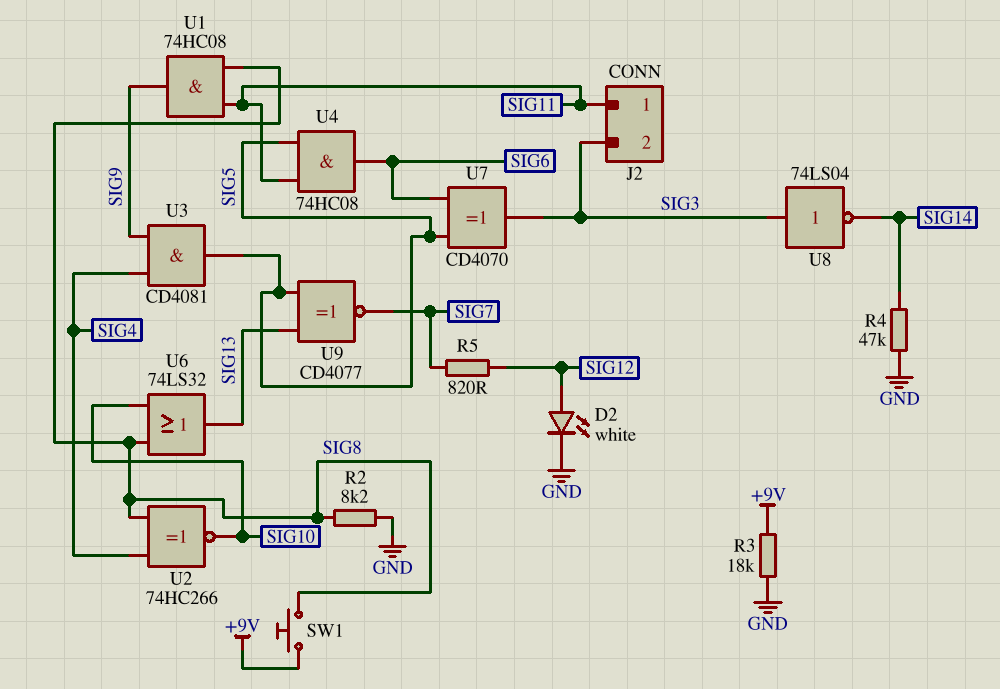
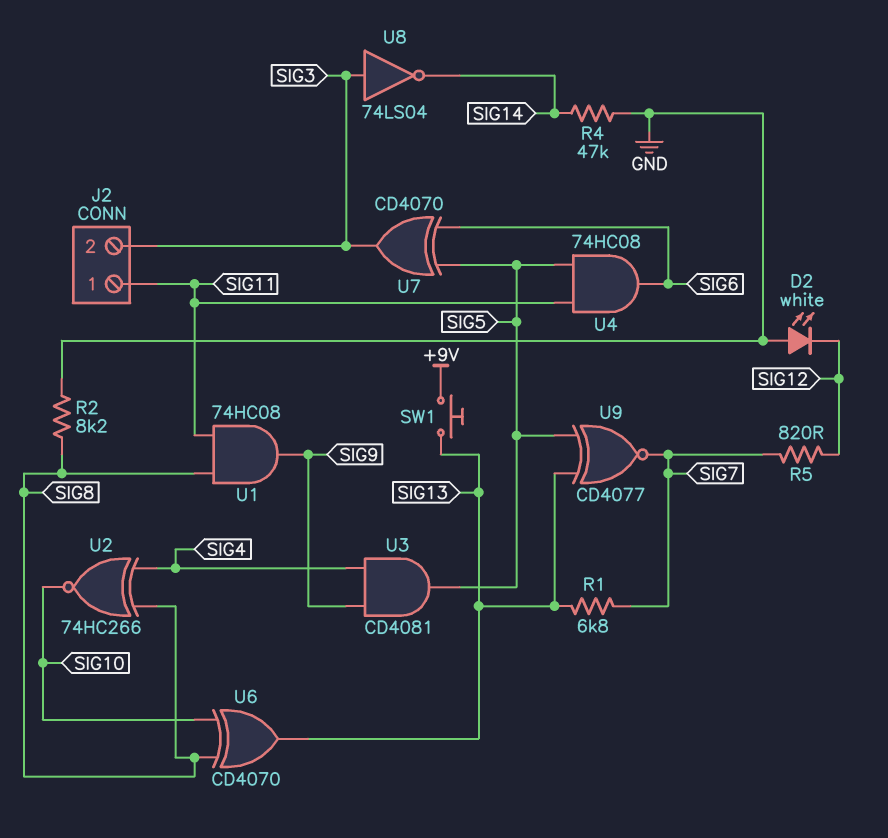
D2: LED white (A SIG12, K GND) -> LED white (A GND, K SIG12)
R1: none -> 6.8k (SIG7, SIG13)
R3: 18k (+9V, GND) -> none
SW1: button (+9V, SIG8) -> button (+9V, SIG13)
U6: OR 74LS32 (in SIG8, in SIG10, out SIG13) -> XOR CD4070 (in SIG8, in SIG10, out SIG13)

